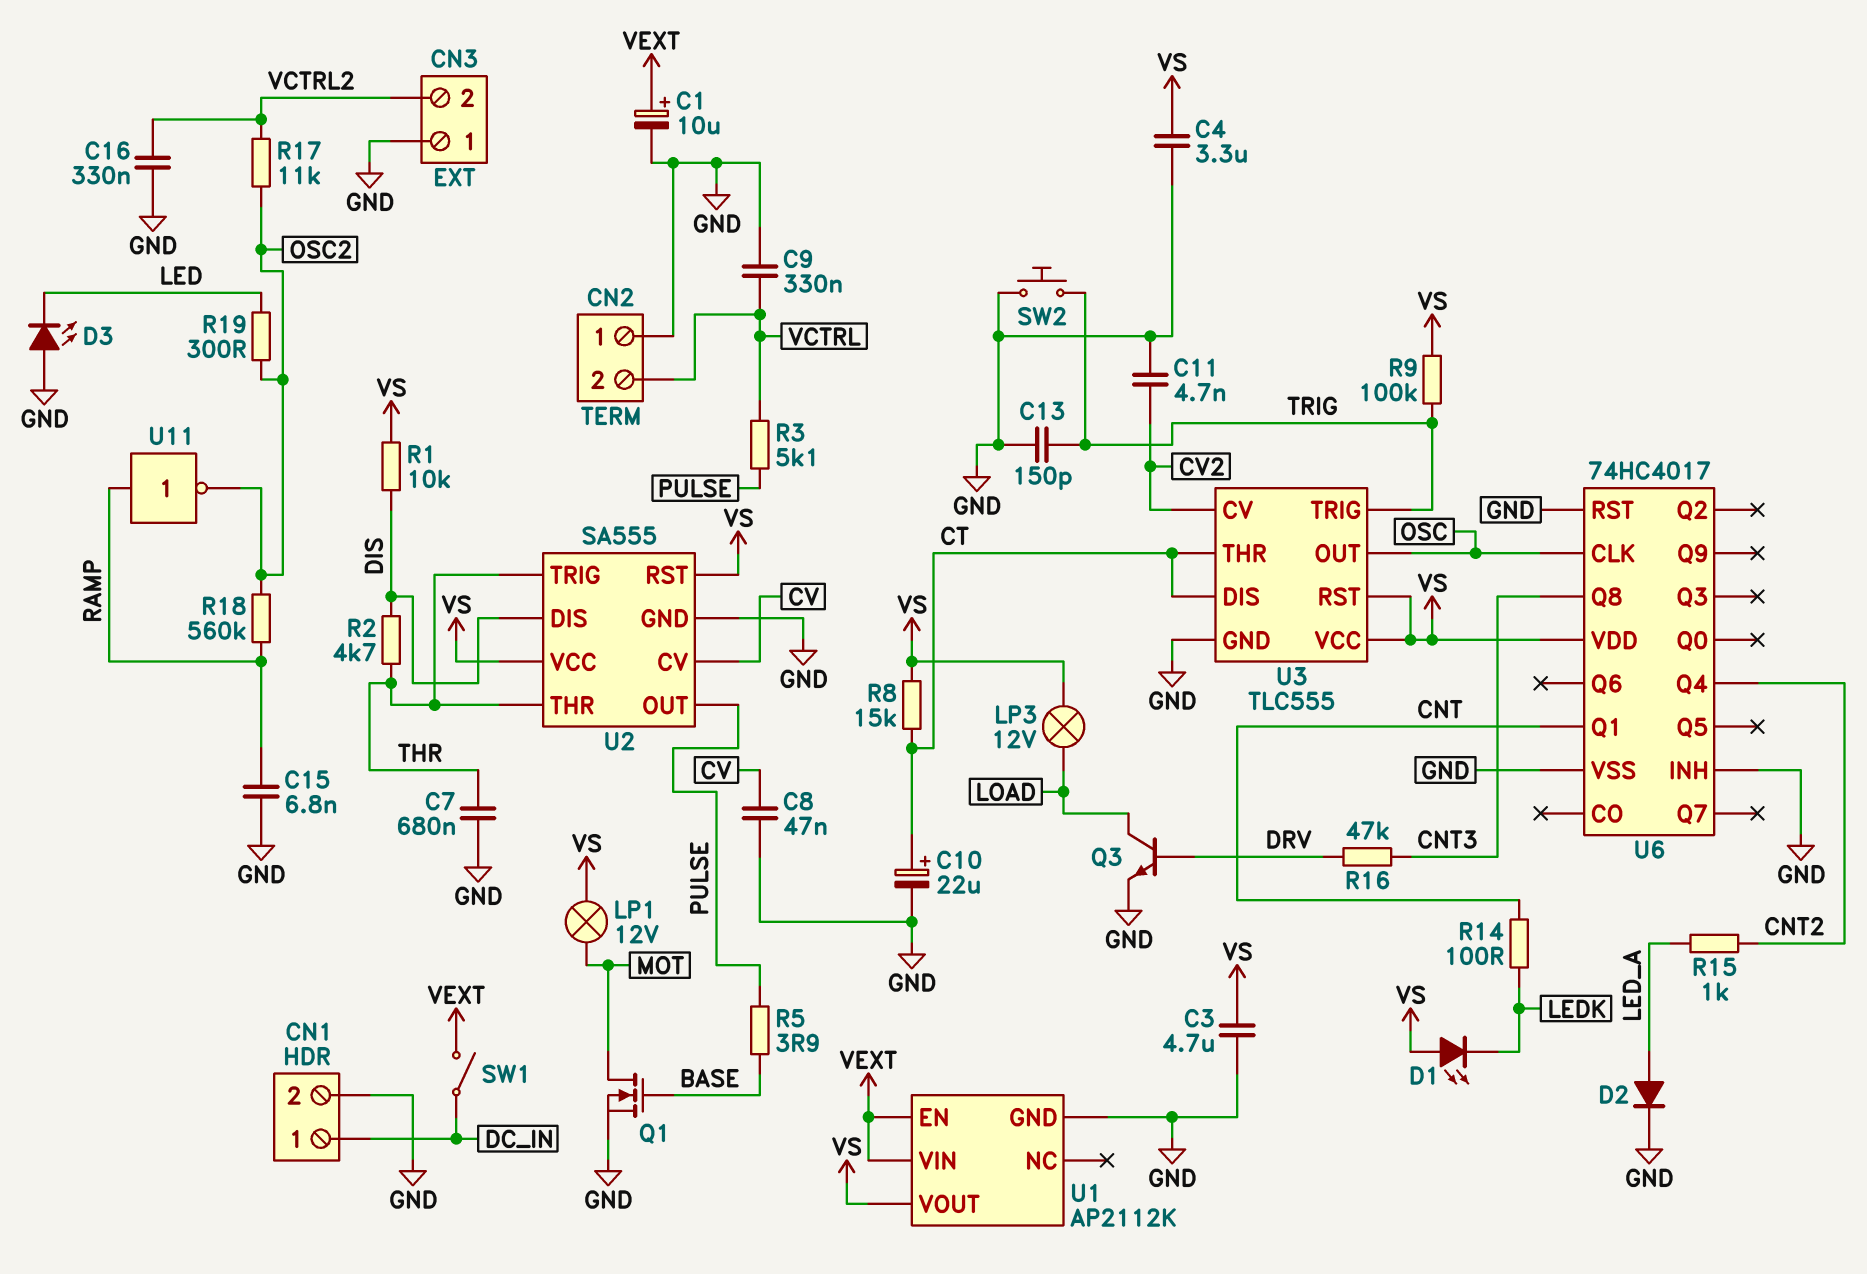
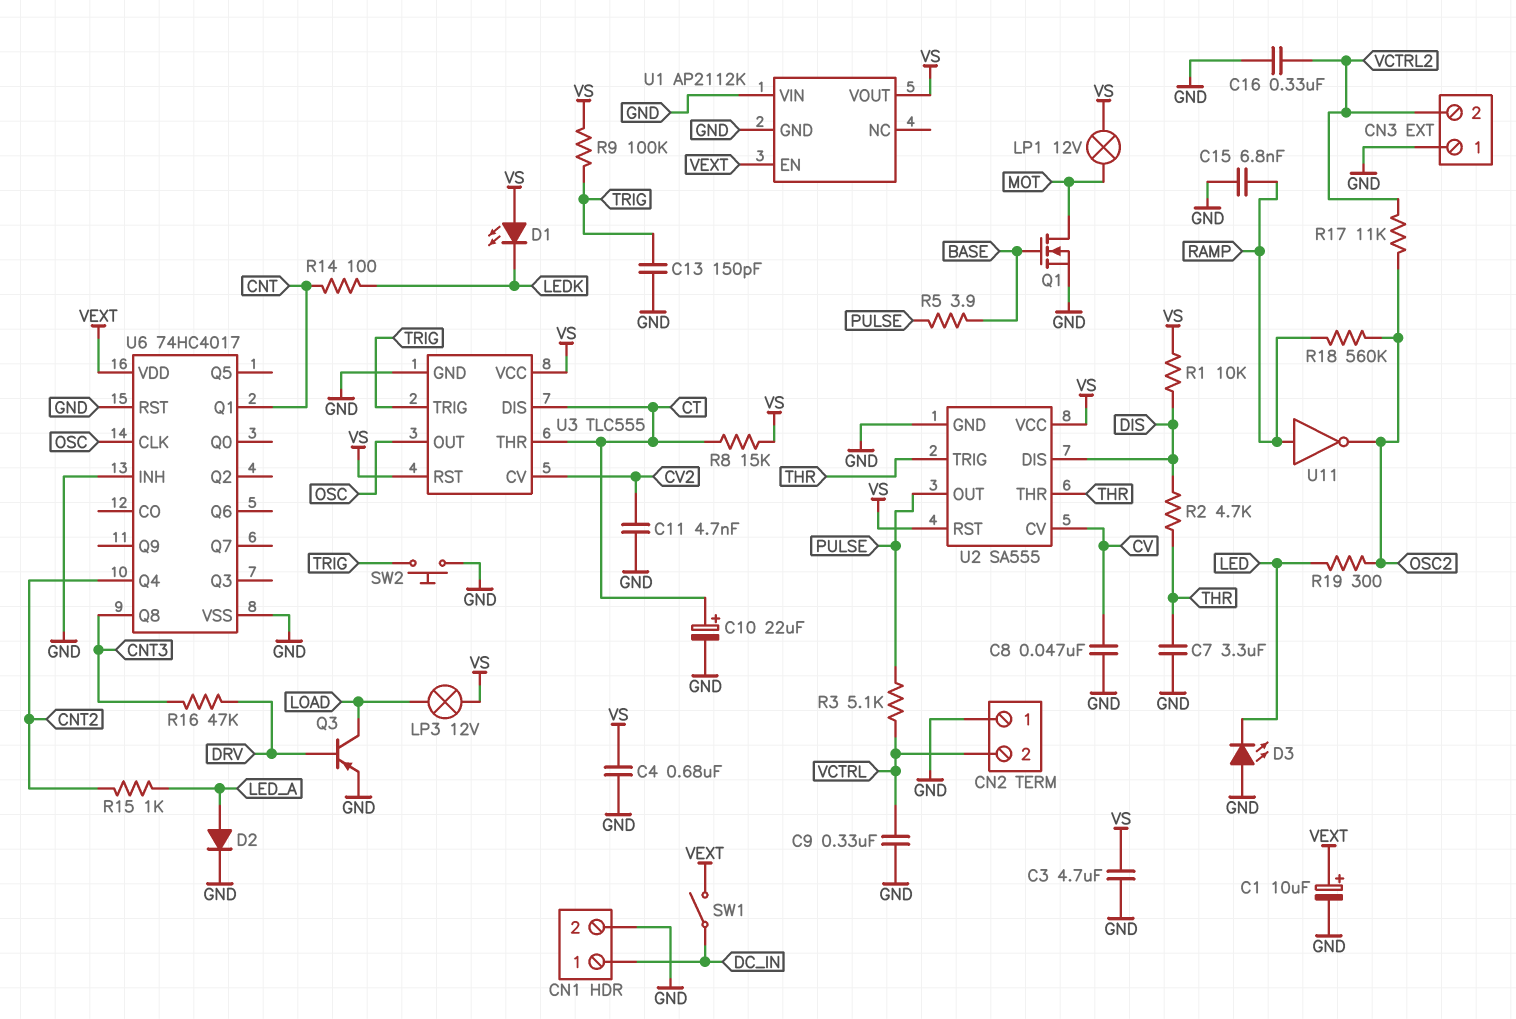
C4: 3.3uF (GND, VS) -> 680nF (GND, VS)
C7: 680nF (GND, THR) -> 3.3uF (GND, THR)
Q3: NPN (B DRV, C LOAD, E GND) -> PNP (B DRV, C LOAD, E GND)
U1 pin VIN: VEXT -> GND
U6 pin VDD: VS -> VEXT

